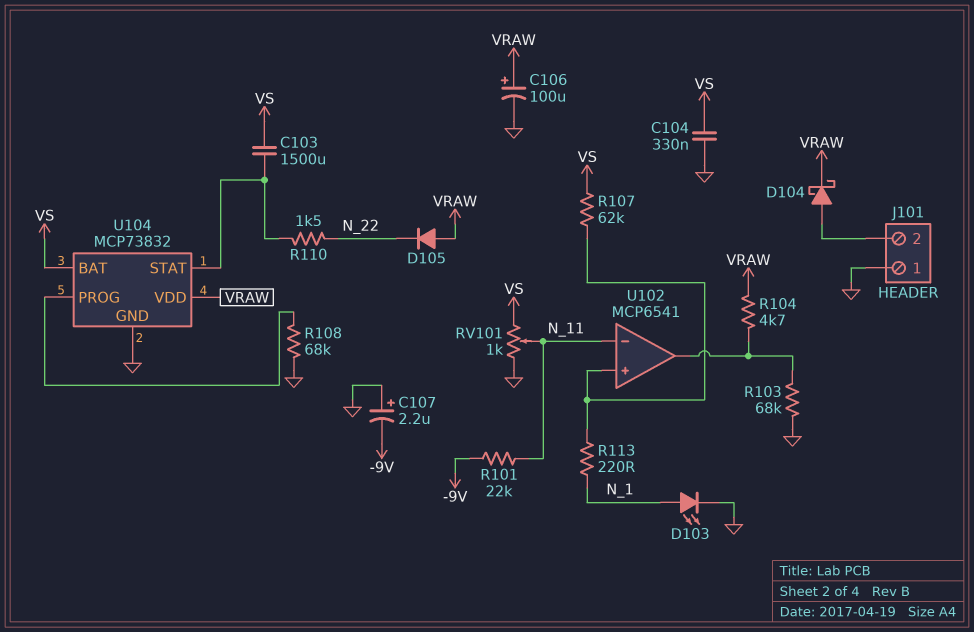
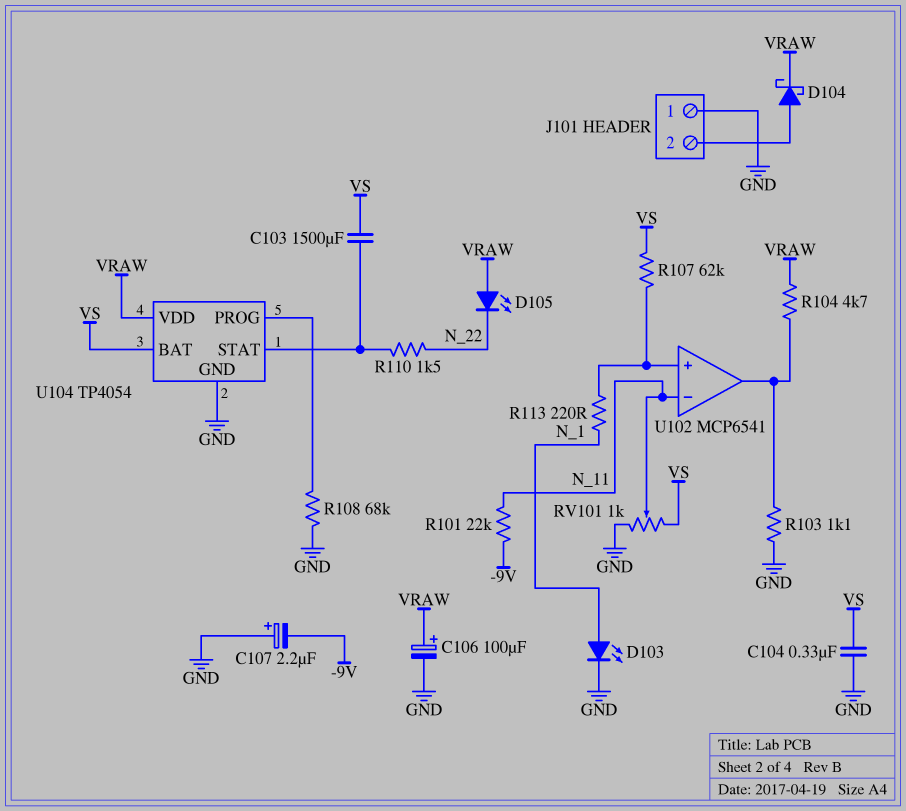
D105: diode (A VRAW, K N_22) -> LED (A VRAW, K N_22)
R103: 68k (GND, U102/out) -> 1.1k (GND, U102/out)
U104: MCP73832 -> TP4054

